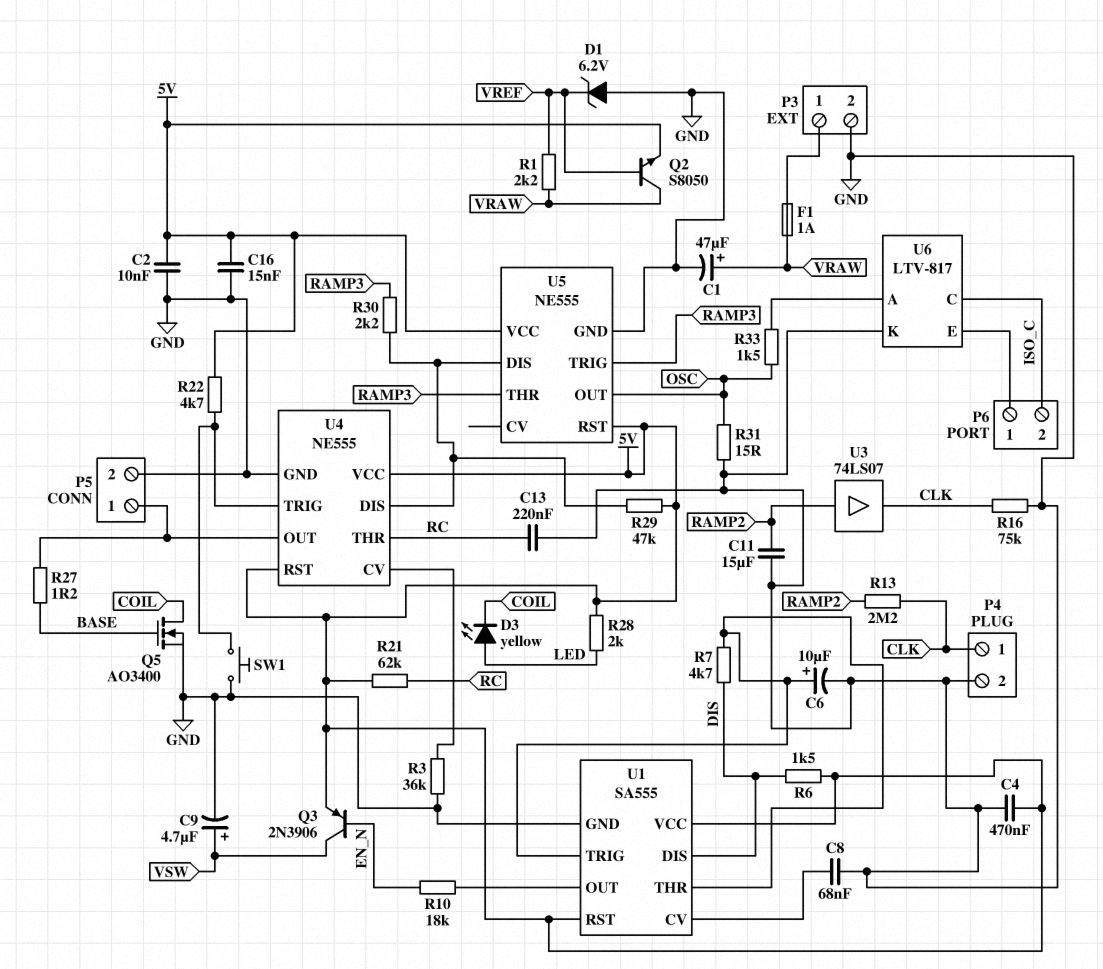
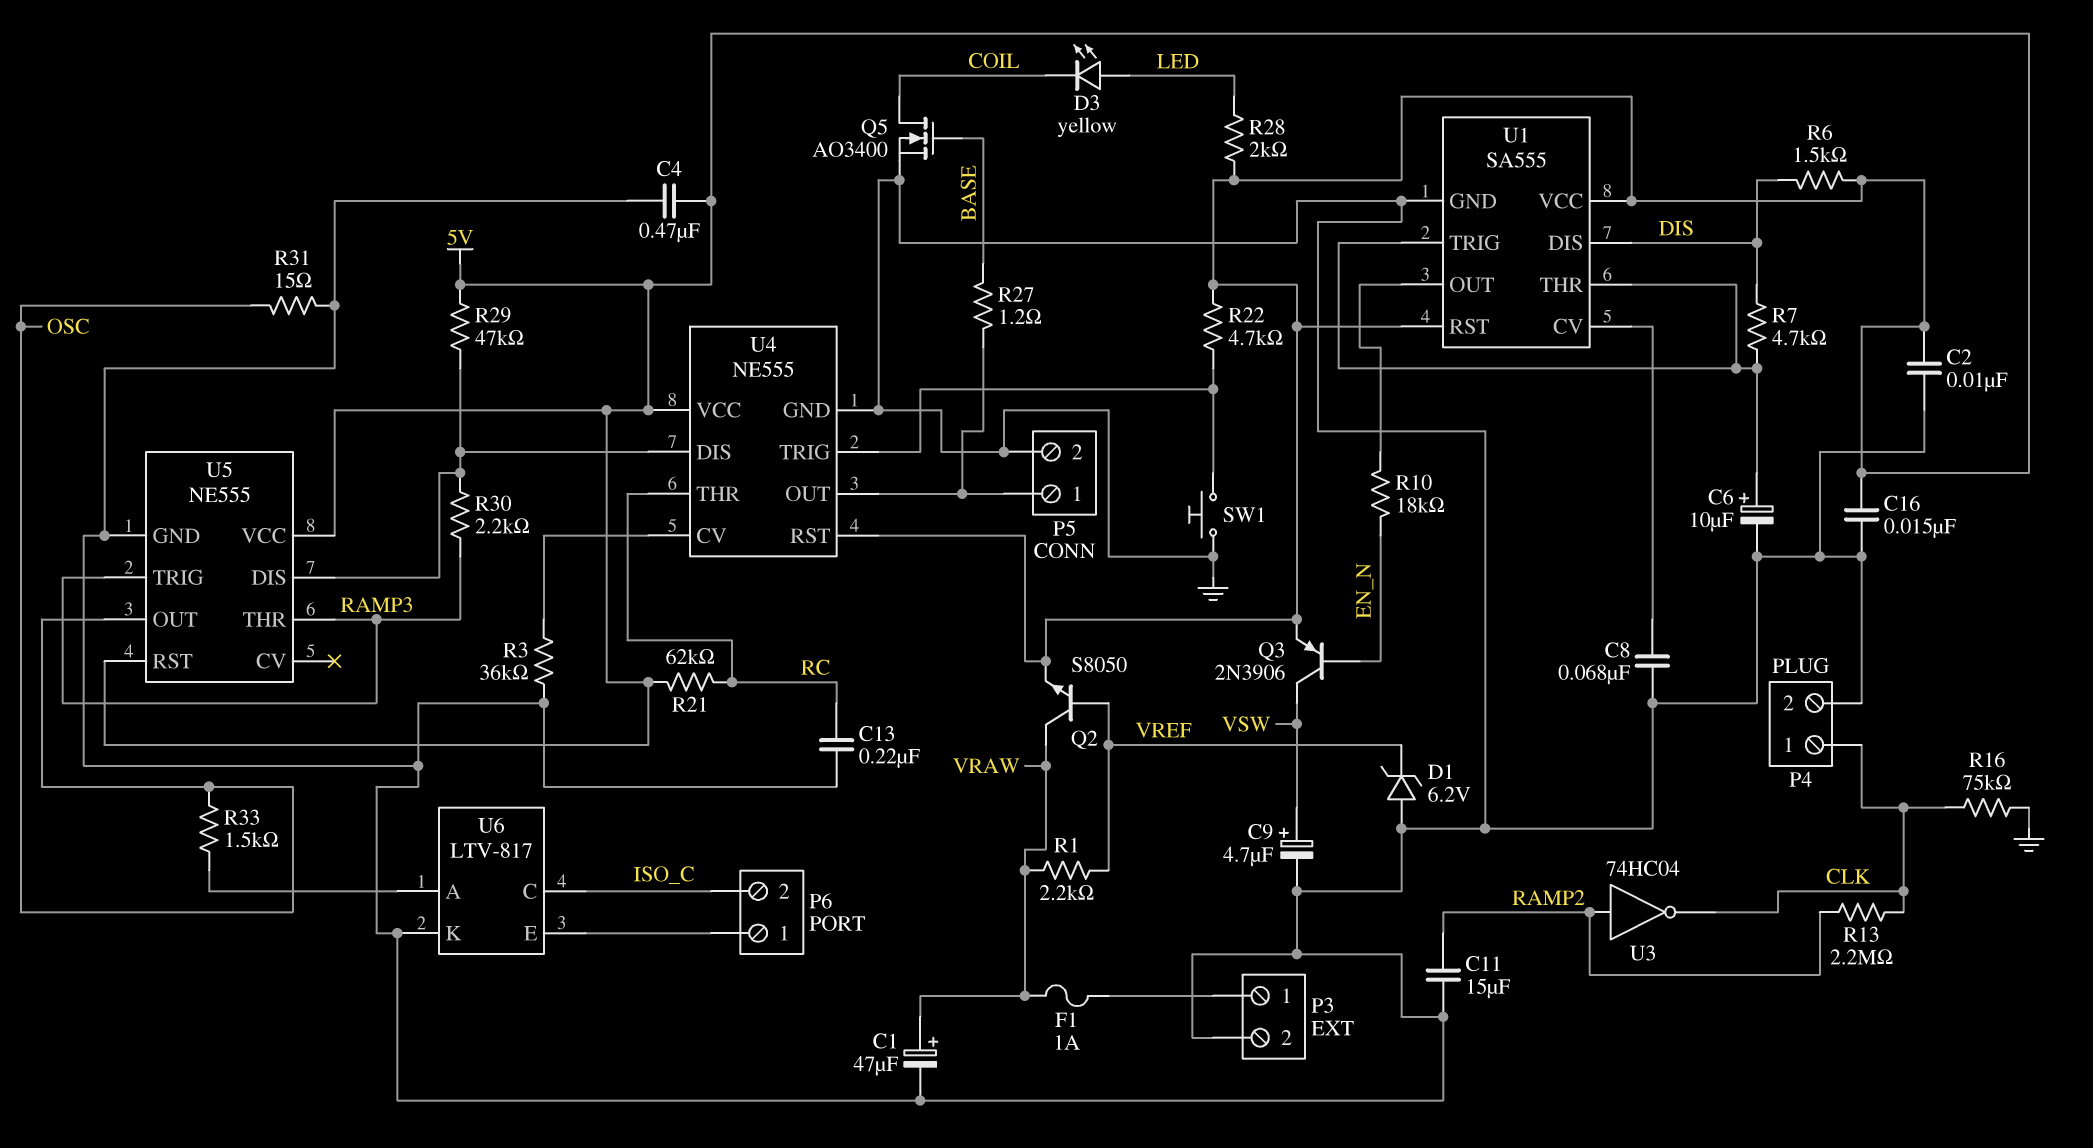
U3: buffer 74LS07 (in RAMP2, out CLK) -> NOT 74HC04 (in RAMP2, out CLK)

